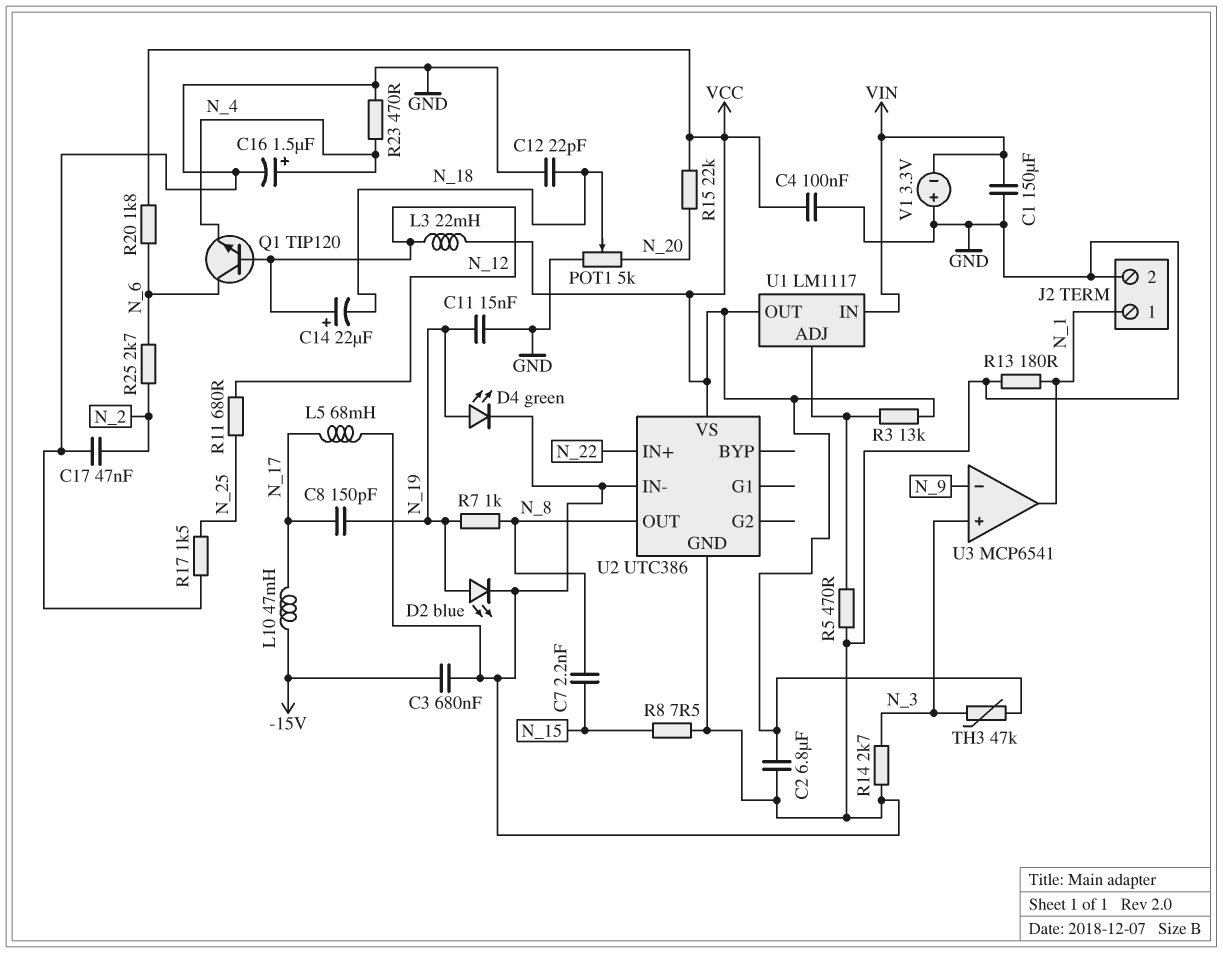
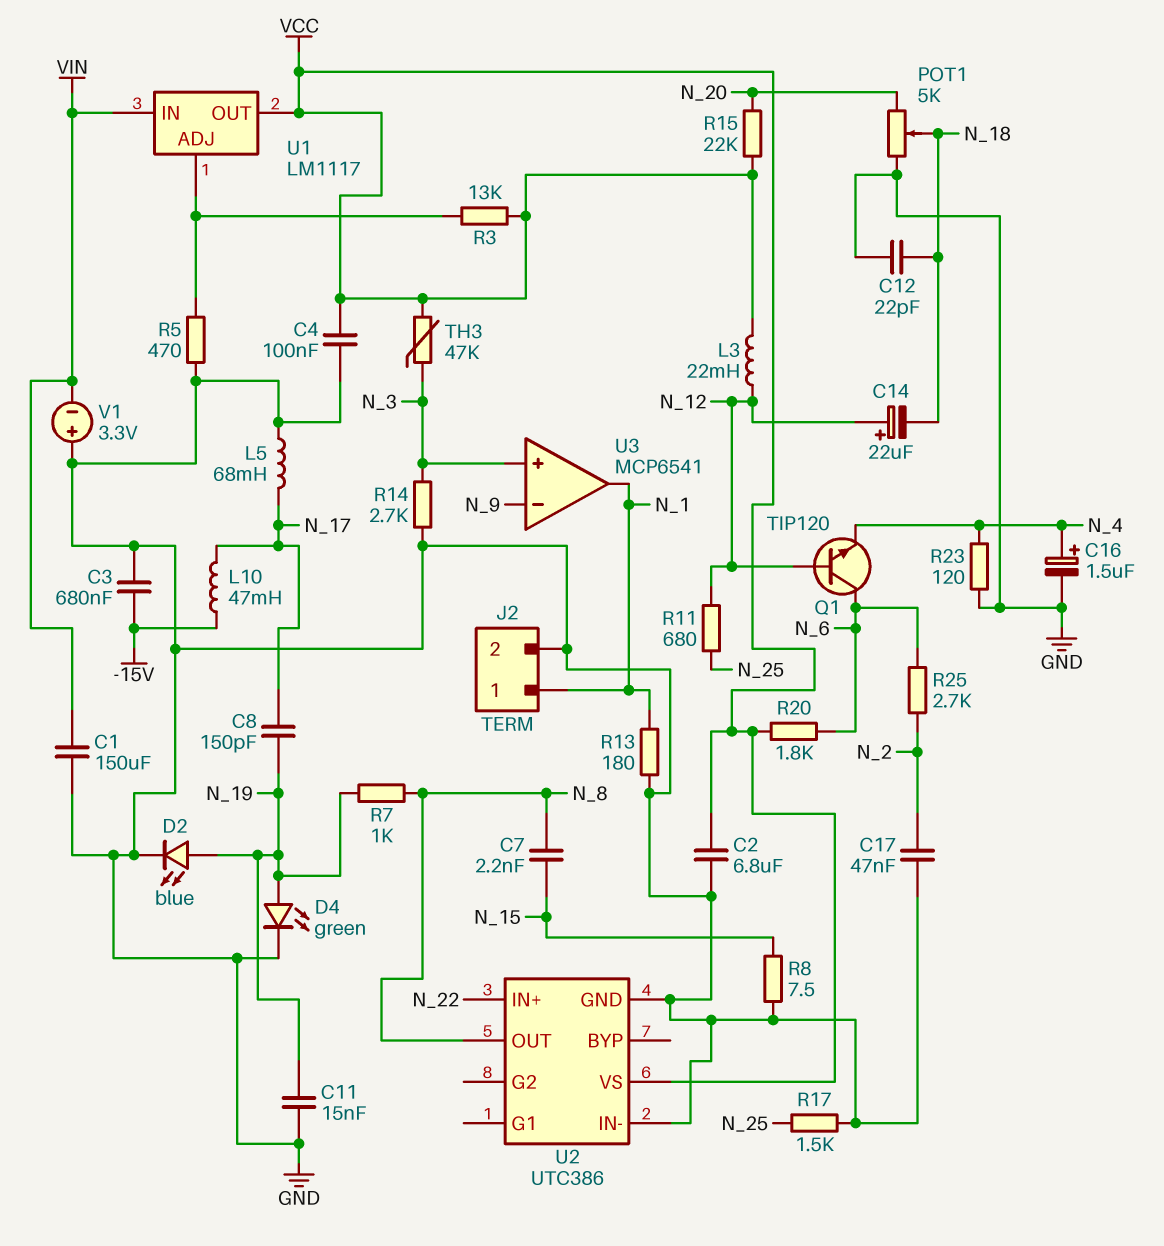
R23: 470 (GND, N_4) -> 120 (GND, N_4)

